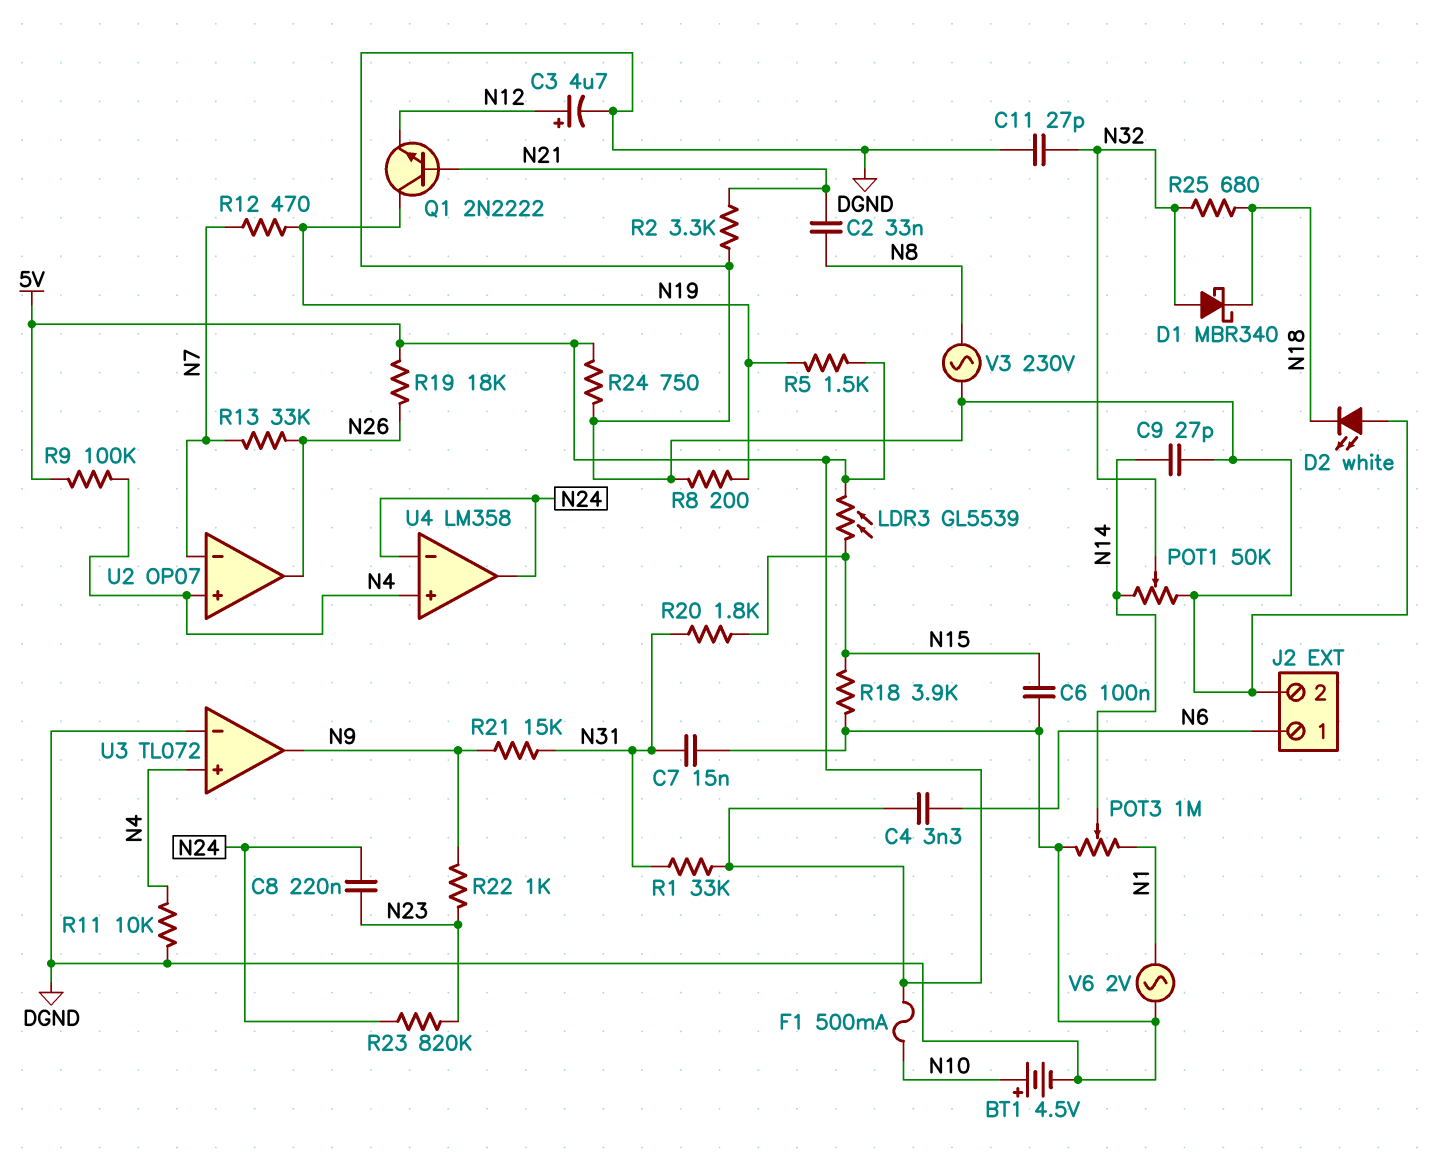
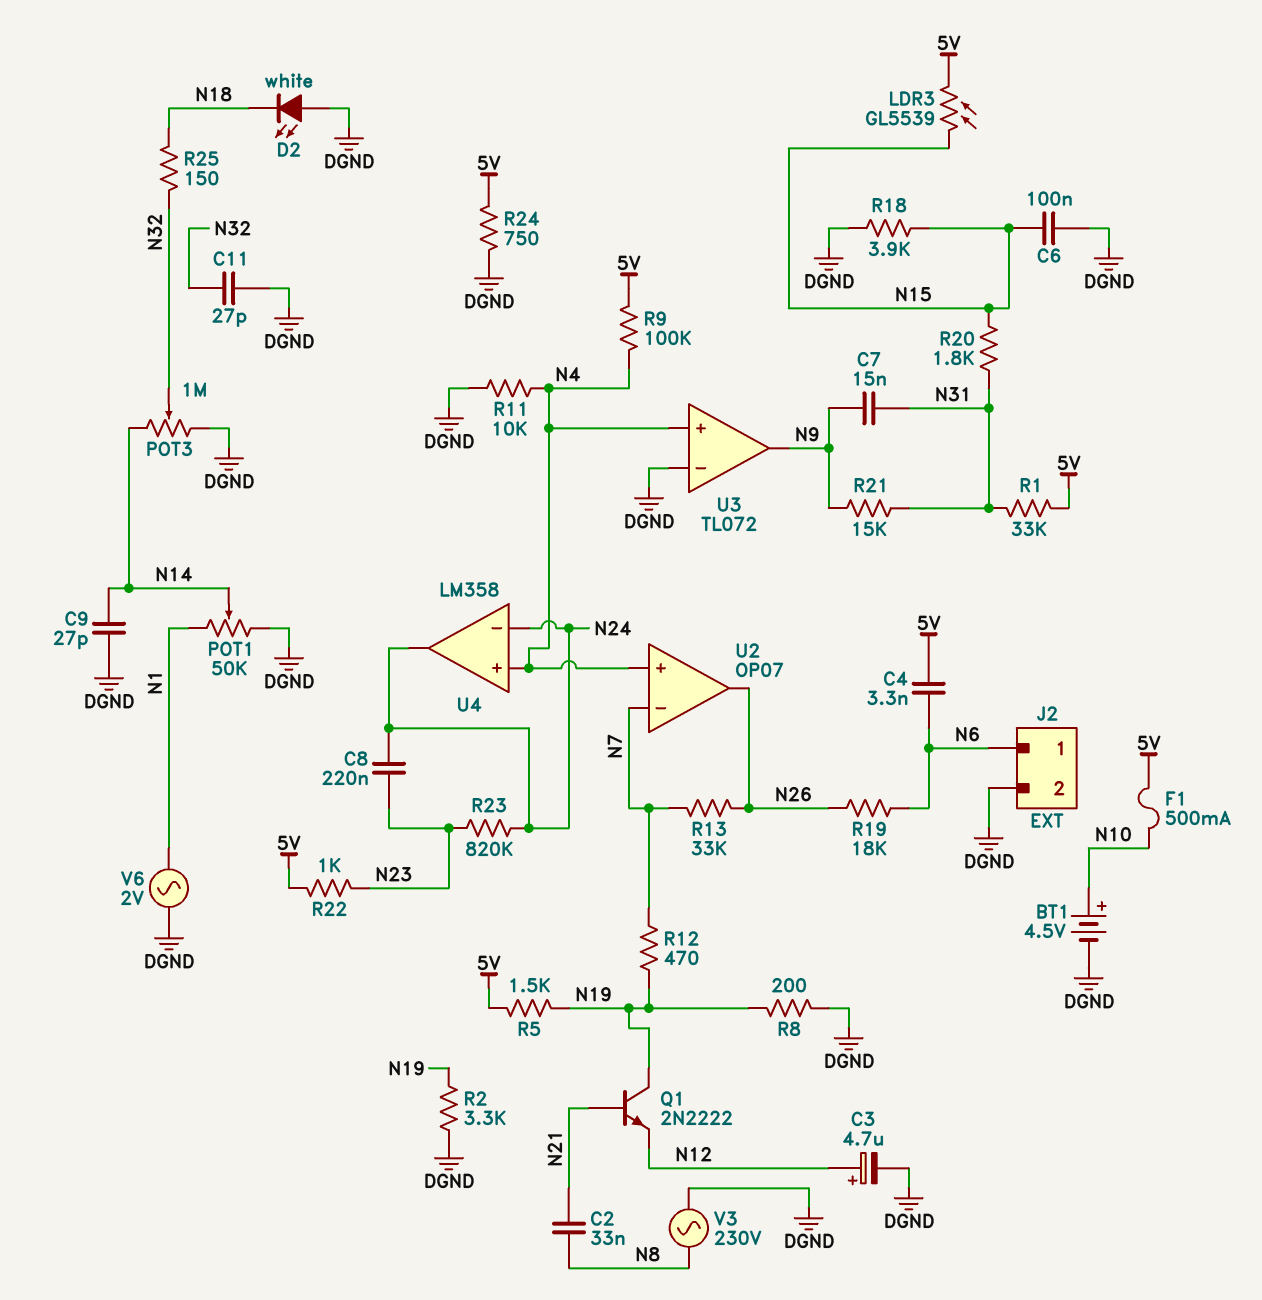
C7: 15nF (DGND, N31) -> 15nF (N9, N31)
D1: schottky MBR340 (A N32, K N18) -> none
POT1: 50k (DGND, N14, wiper N32) -> 50k (DGND, N1, wiper N14)
POT3: 1M (DGND, N1, wiper N14) -> 1M (DGND, N14, wiper N32)
R2: 3.3k (DGND, N21) -> 3.3k (DGND, N19)
R19: 18k (5V, N26) -> 18k (N6, N26)
R22: 1k (N9, N23) -> 1k (5V, N23)
R25: 680 (N18, N32) -> 150 (N18, N32)

